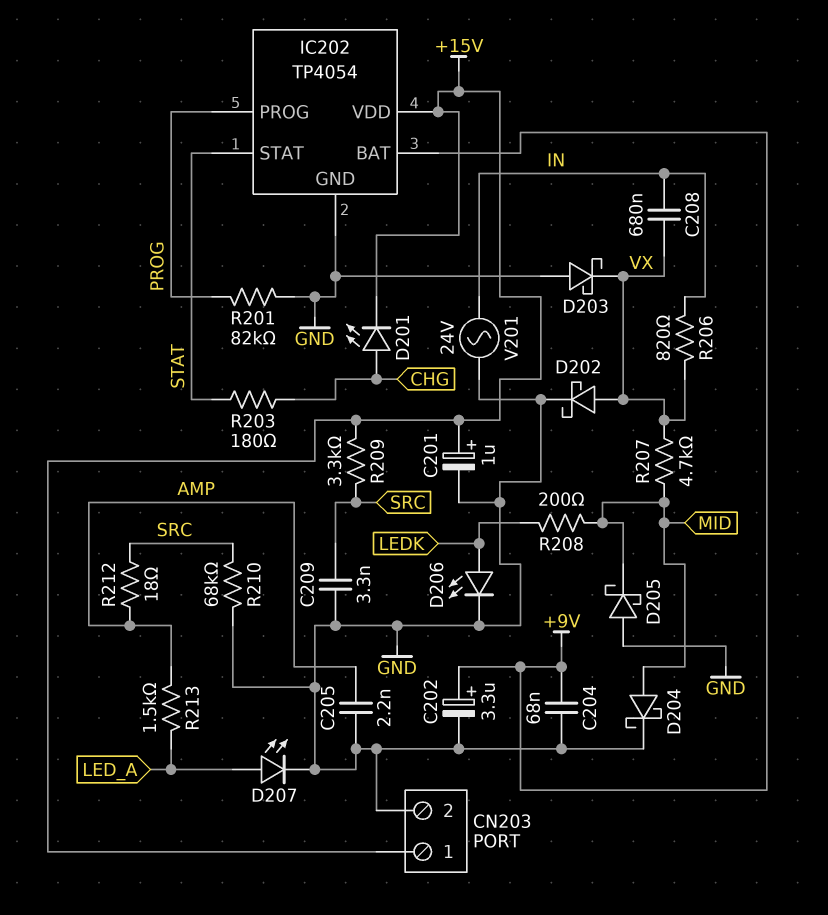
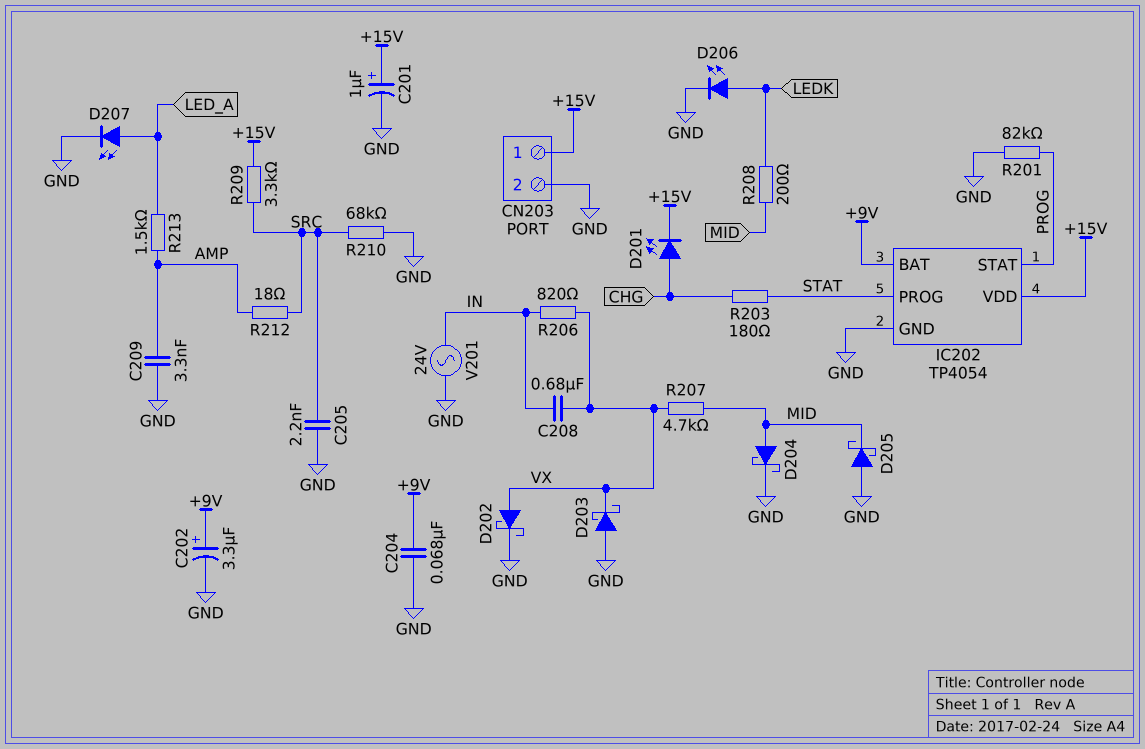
C205: 2.2nF (AMP, GND) -> 2.2nF (GND, SRC)
C209: 3.3nF (GND, SRC) -> 3.3nF (AMP, GND)
IC202 pin PROG: PROG -> STAT
IC202 pin STAT: STAT -> PROG

